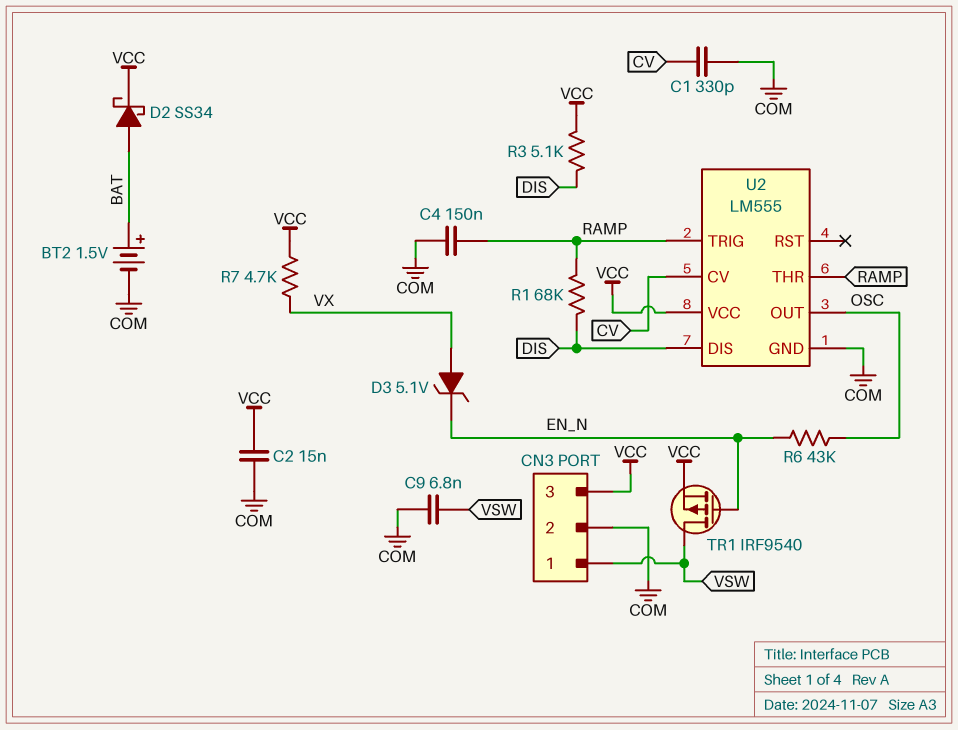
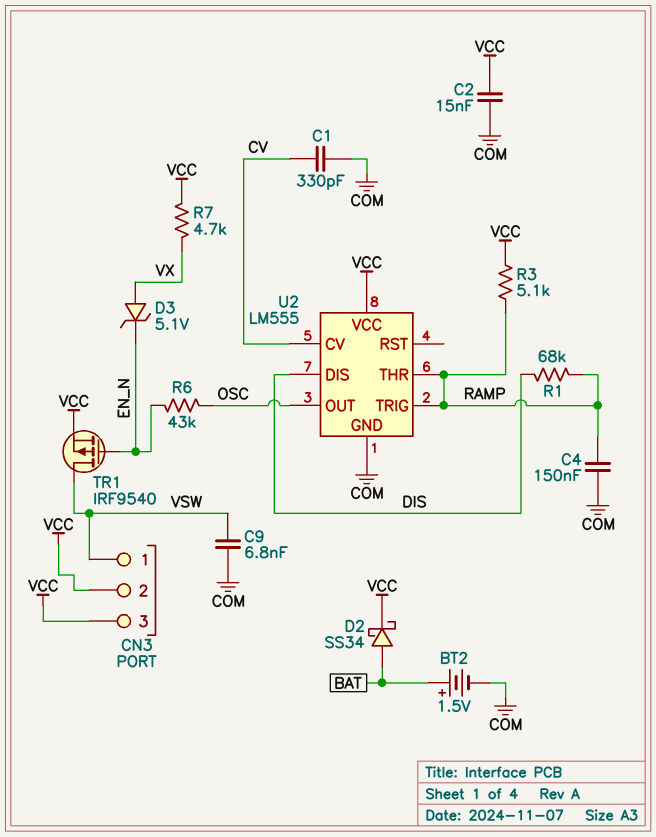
CN3 pin 2: COM -> VCC
R3: 5.1k (DIS, VCC) -> 5.1k (RAMP, VCC)

